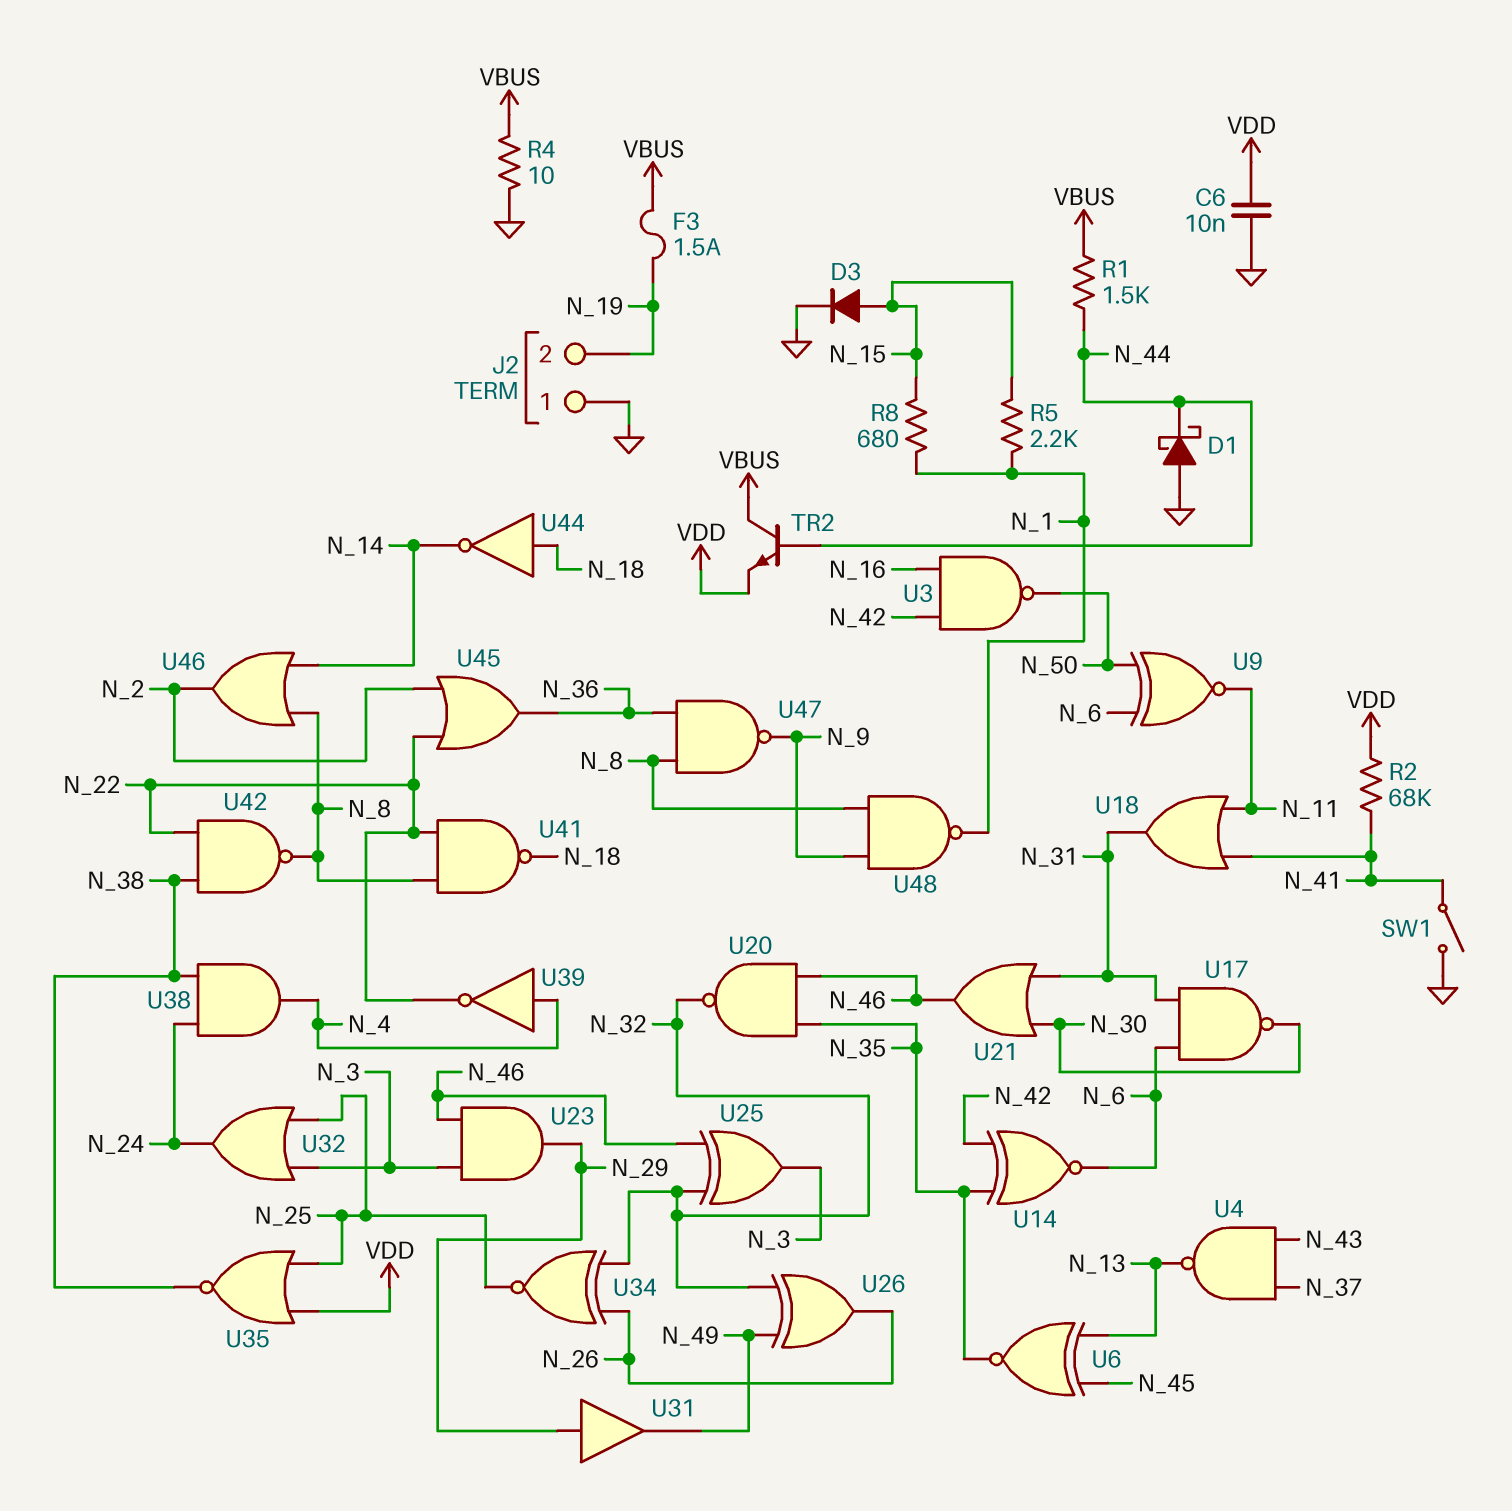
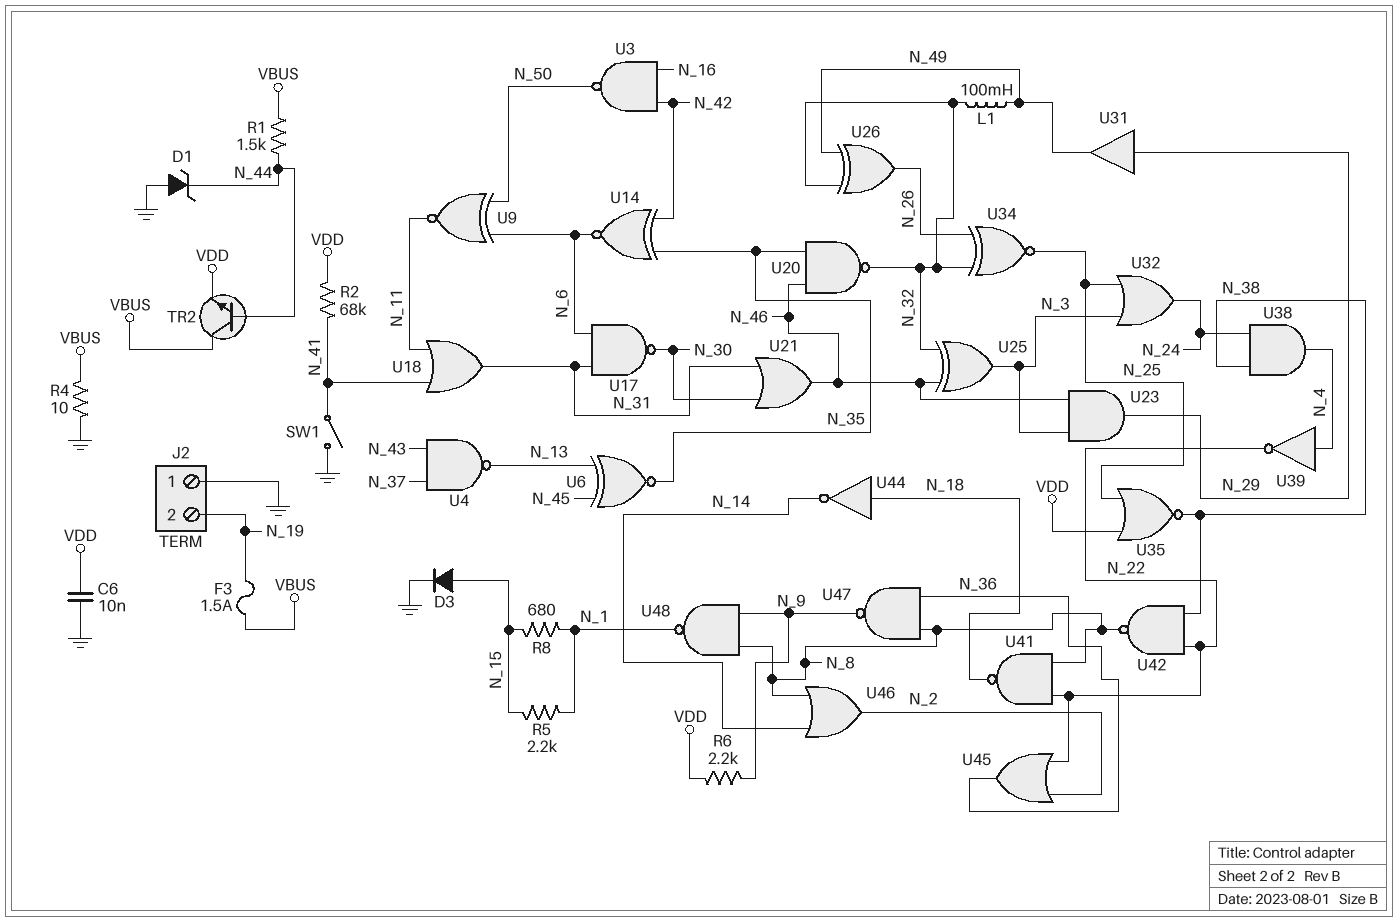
D1: schottky (A GND, K N_44) -> zener (A GND, K N_44)
L1: none -> 100mH (N_32, N_49)
R6: none -> 2.2k (N_9, VDD)

